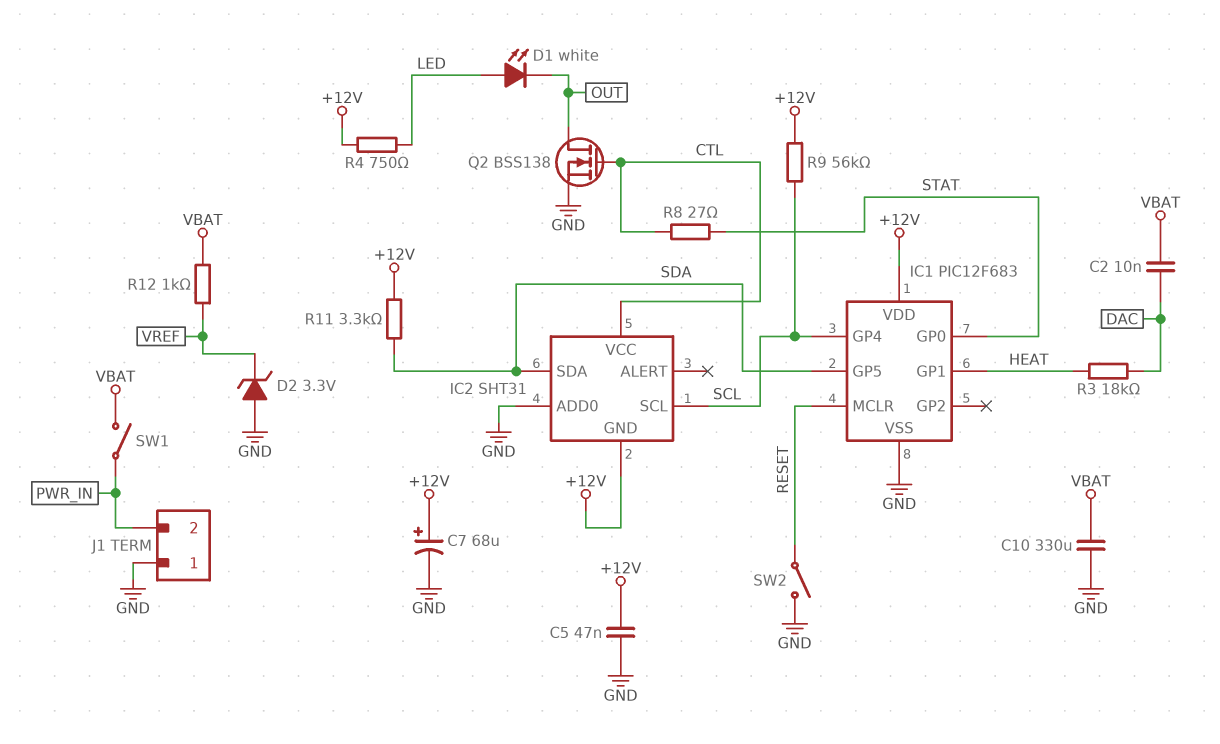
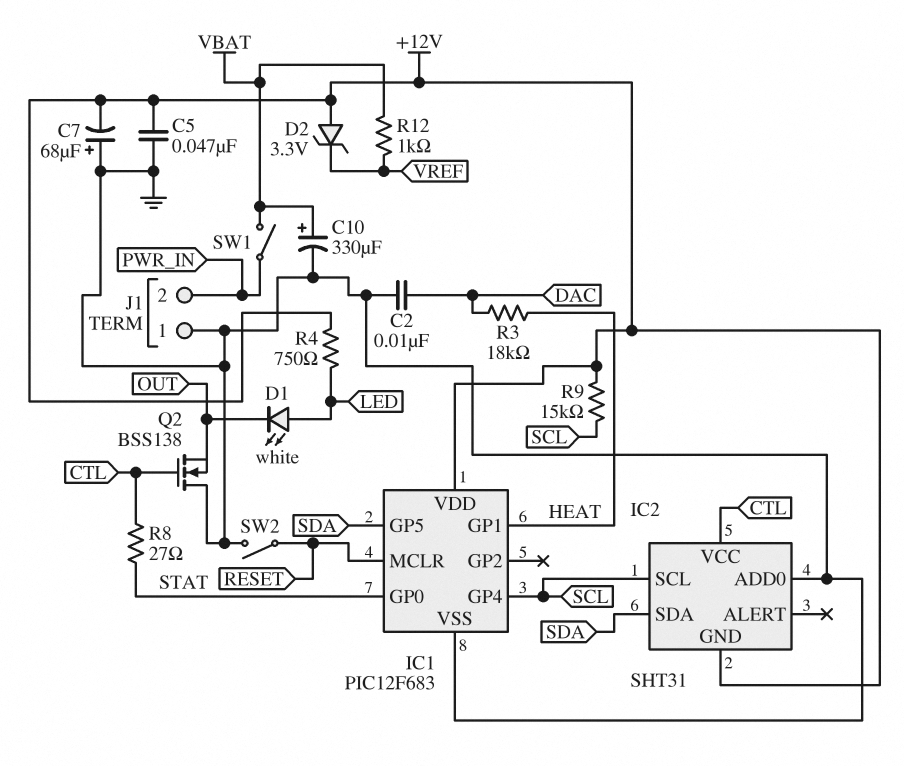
C2: 10nF (DAC, VBAT) -> 10nF (DAC, GND)
C7: 68uF (plus +12V, minus GND) -> 68uF (plus GND, minus +12V)
C10: 330uF (GND, VBAT) -> 330uF (plus VBAT, minus GND)
D2: zener 3.3V (A GND, K VREF) -> zener 3.3V (A +12V, K VREF)
Q2: NMOS BSS138 (G CTL, D OUT, S GND) -> NMOS BSS138 (G CTL, D GND, S OUT)
R9: 56k (+12V, SCL) -> 15k (+12V, SCL)
R11: 3.3k (+12V, SDA) -> none

